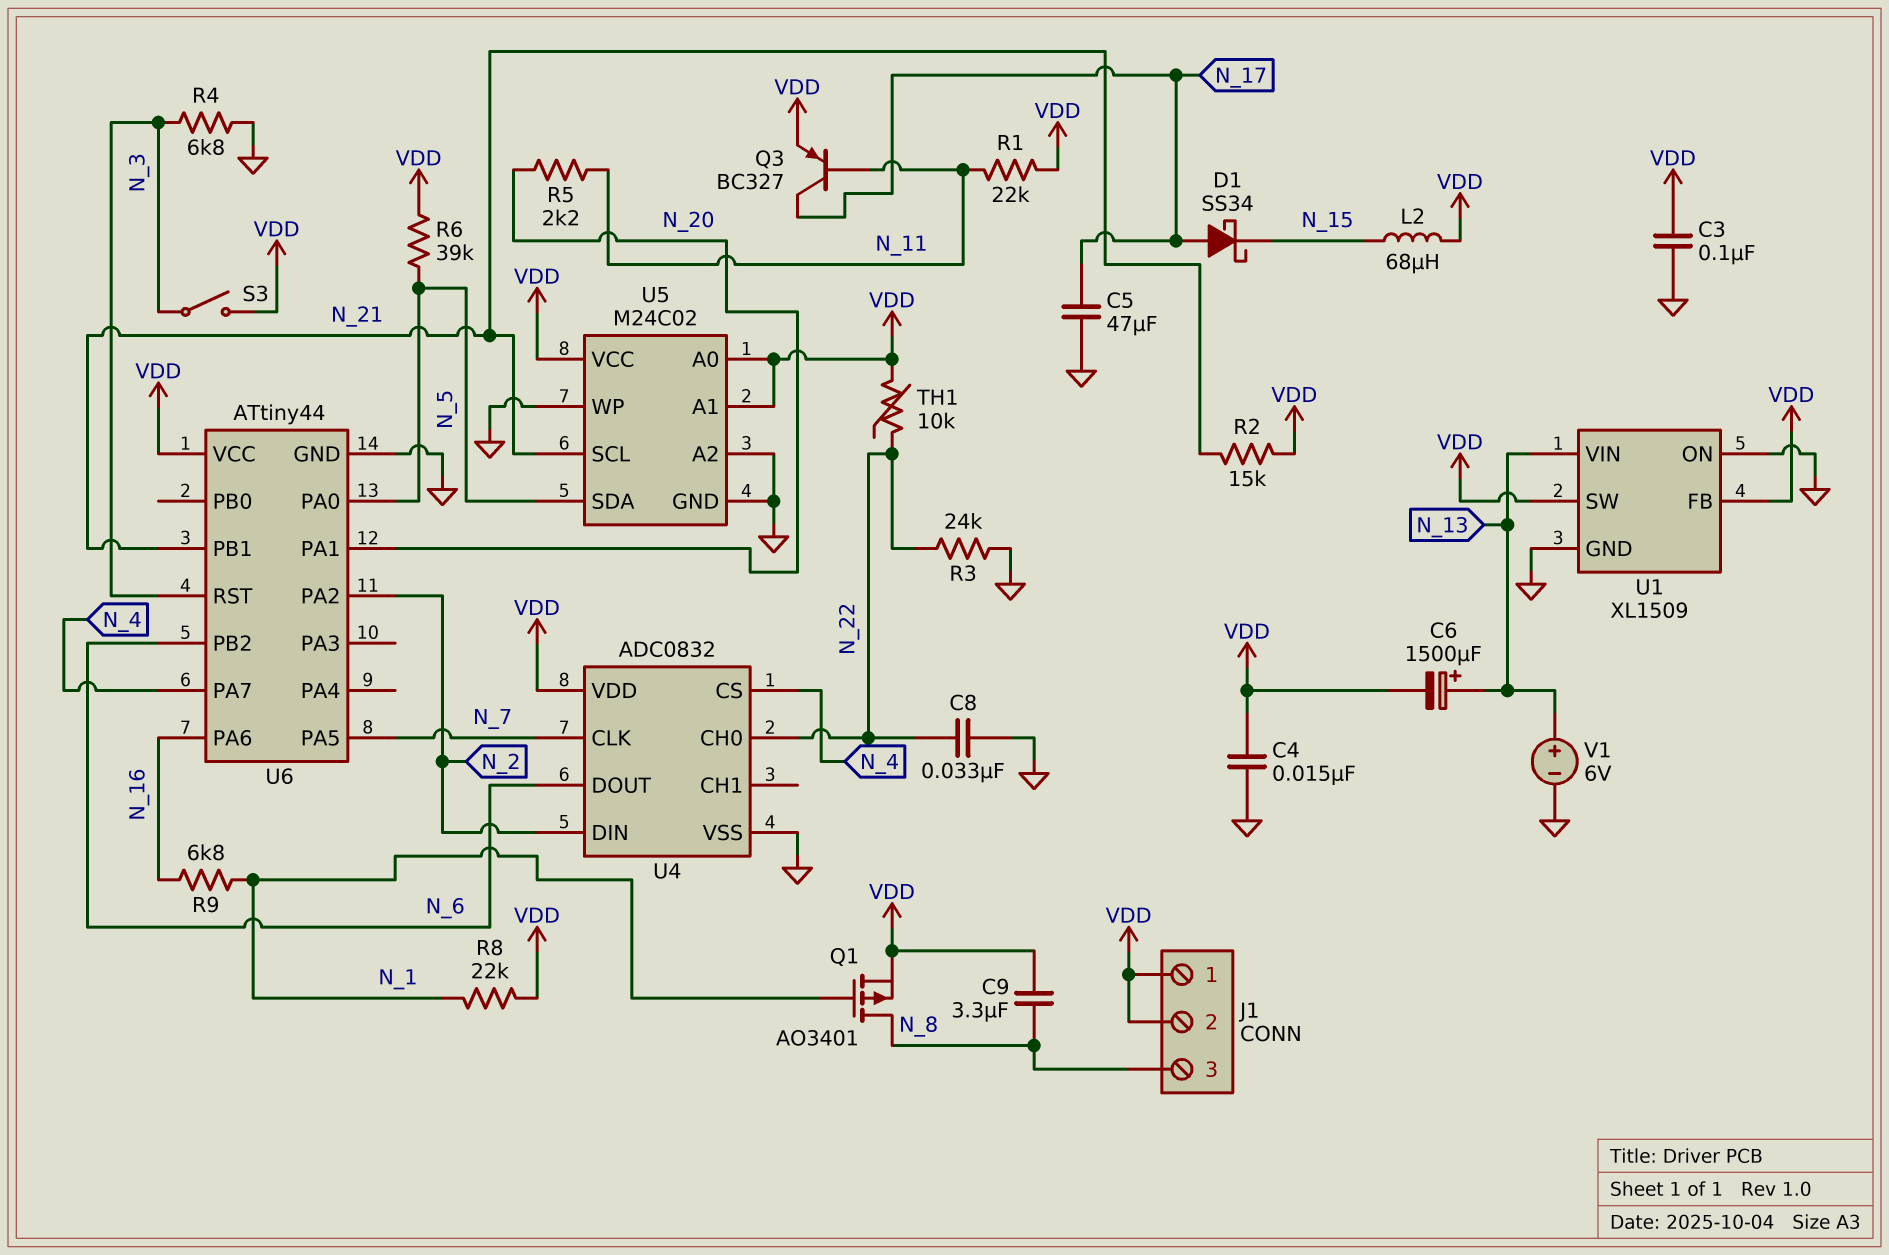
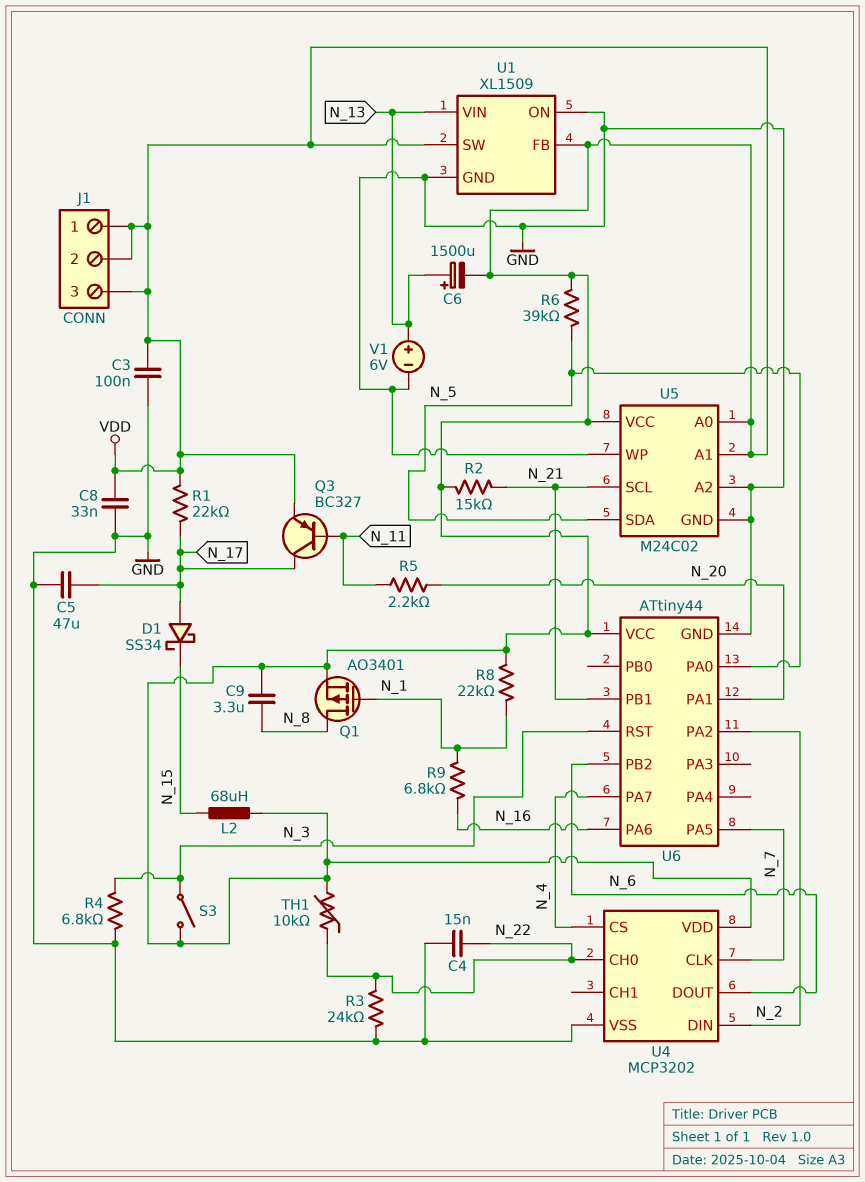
C4: 15nF (GND, VDD) -> 15nF (GND, N_22)
C8: 33nF (GND, N_22) -> 33nF (GND, VDD)
J1 pin 3: N_8 -> VDD
R1: 22k (N_11, VDD) -> 22k (N_17, VDD)
U4: ADC0832 -> MCP3202

